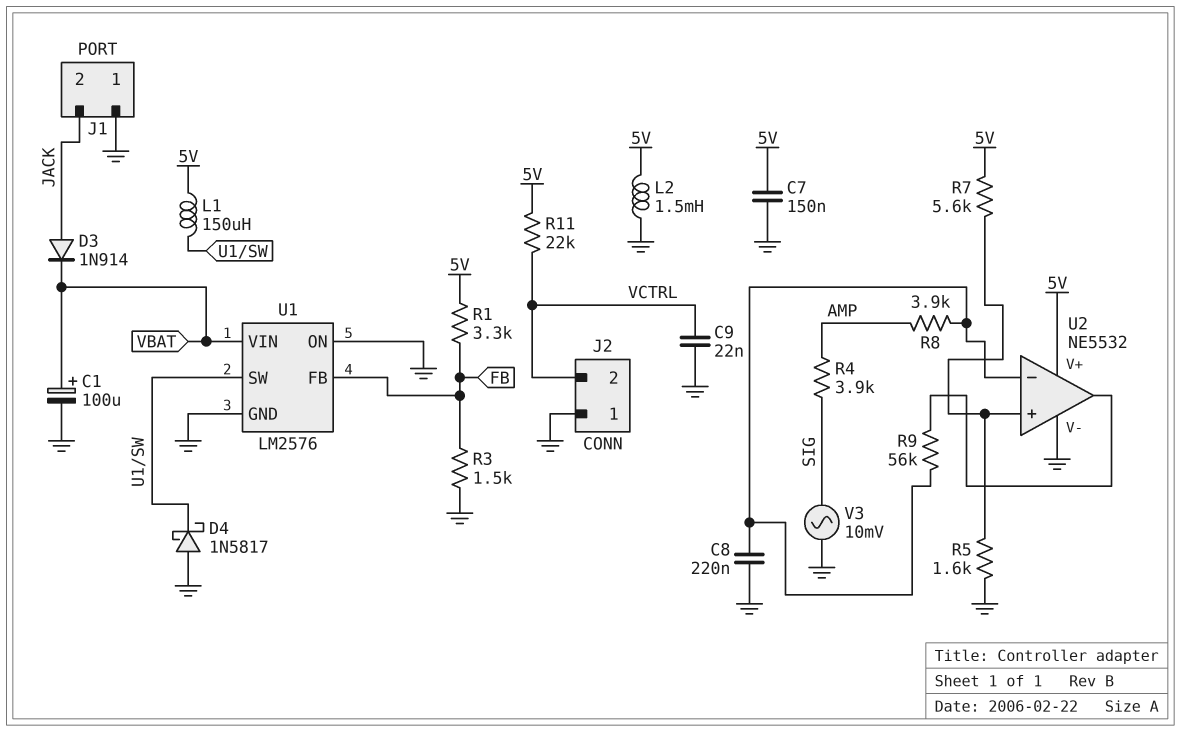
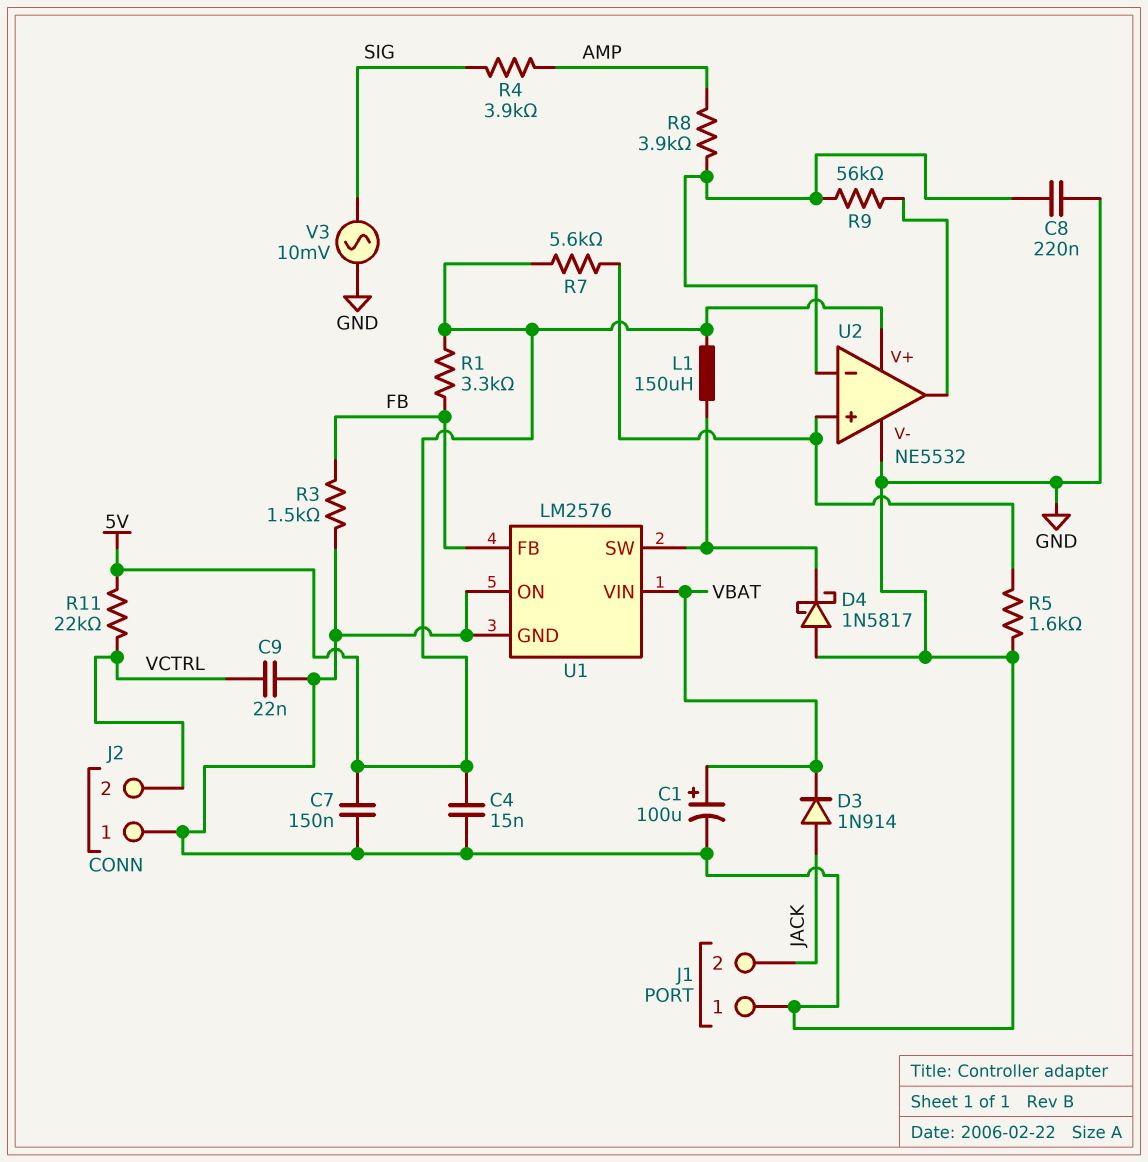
C4: none -> 15nF (5V, GND)
L2: 1.5mH (5V, GND) -> none

